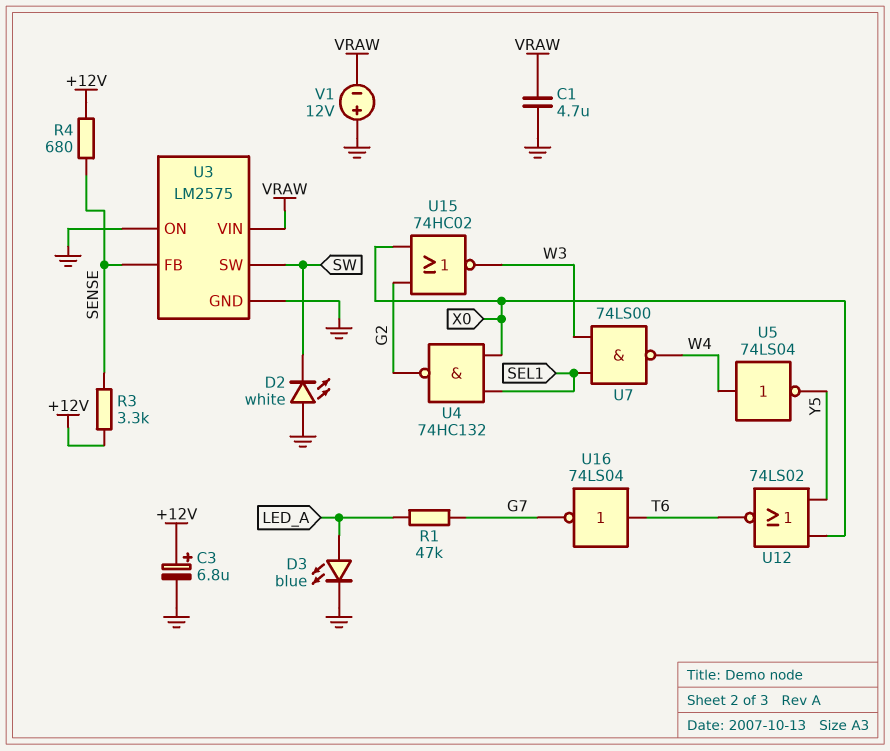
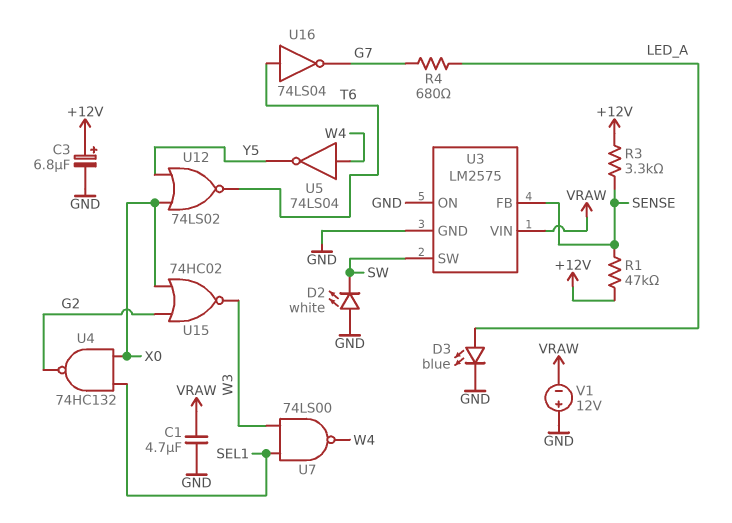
R1: 47k (G7, LED_A) -> 47k (+12V, SENSE)
R4: 680 (+12V, SENSE) -> 680 (G7, LED_A)

